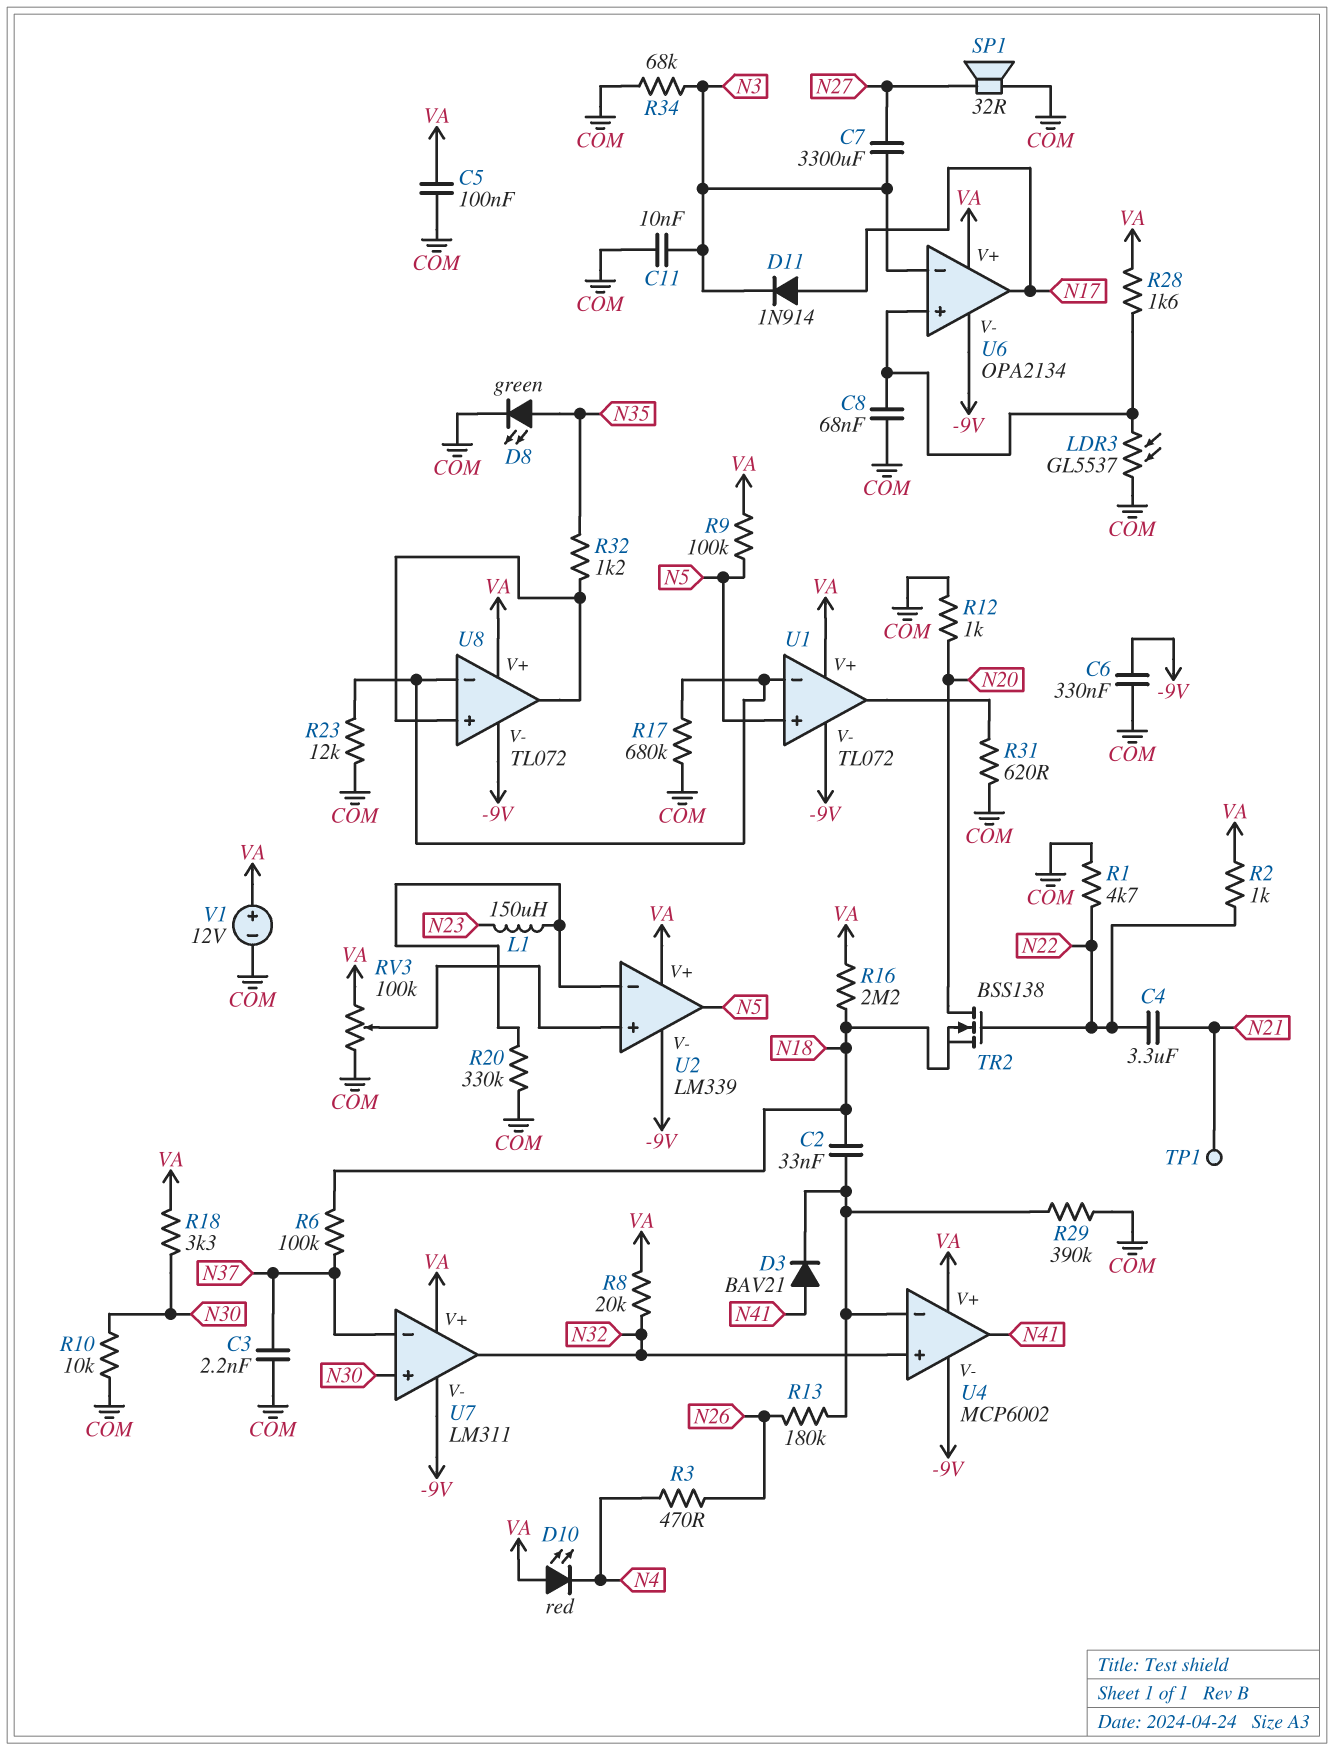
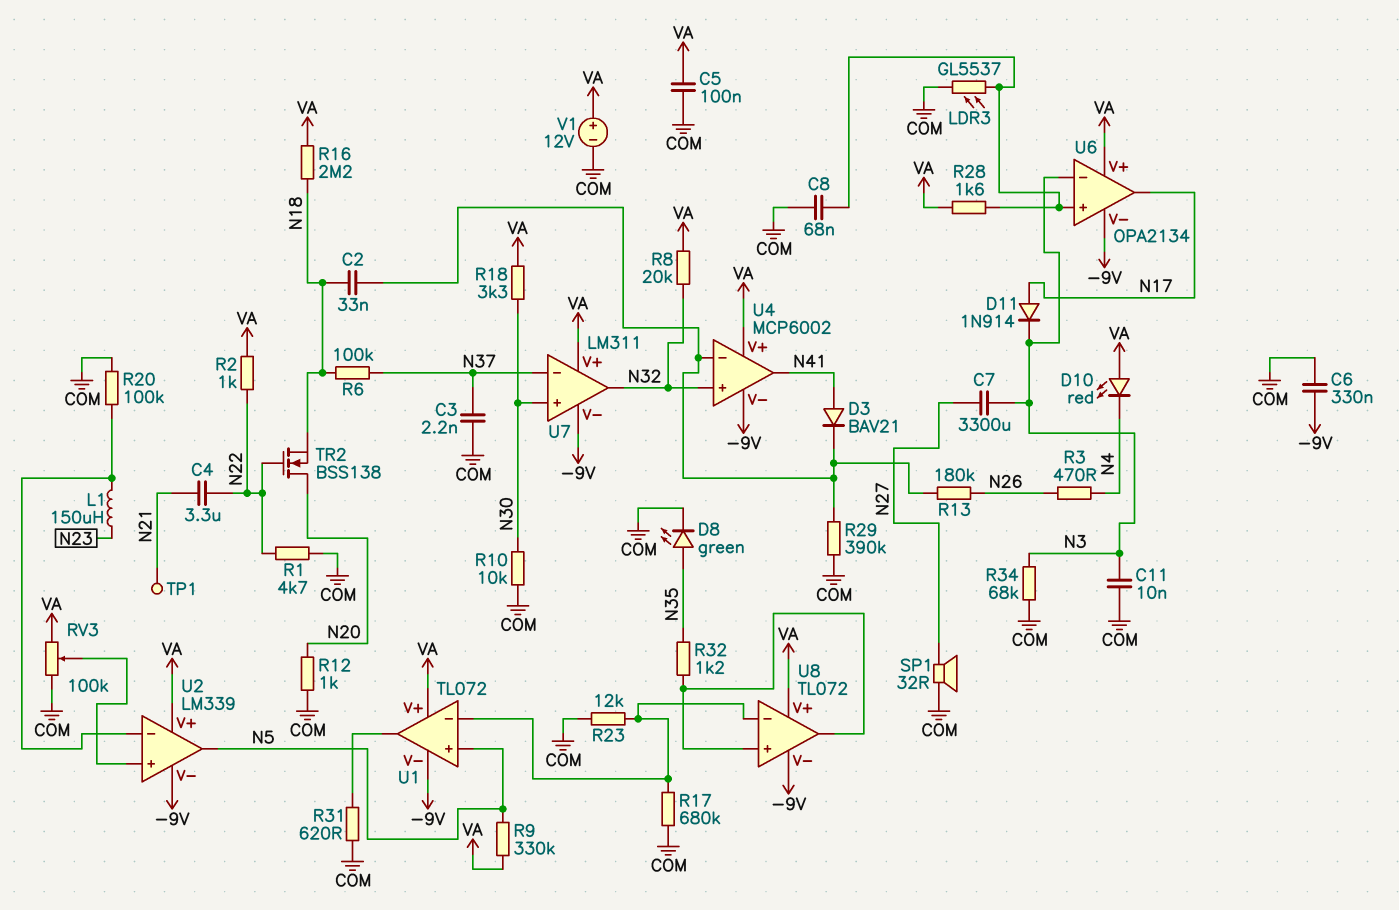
R9: 100k (N5, VA) -> 330k (N5, VA)
R20: 330k (COM, U2/in-) -> 100k (COM, U2/in-)

